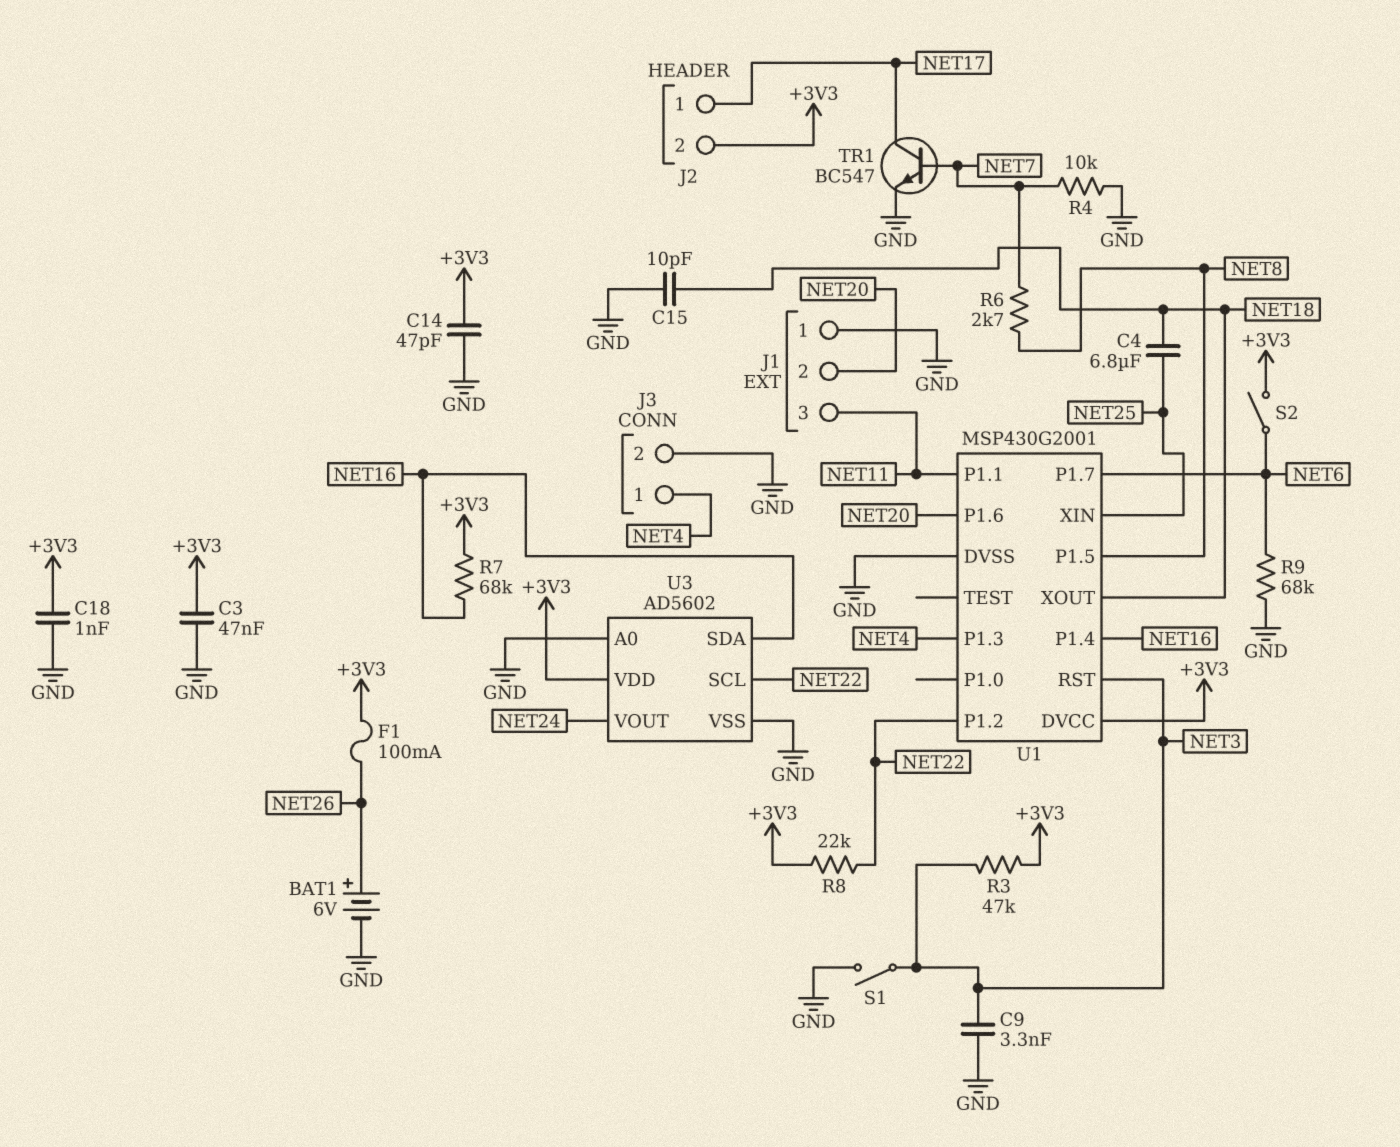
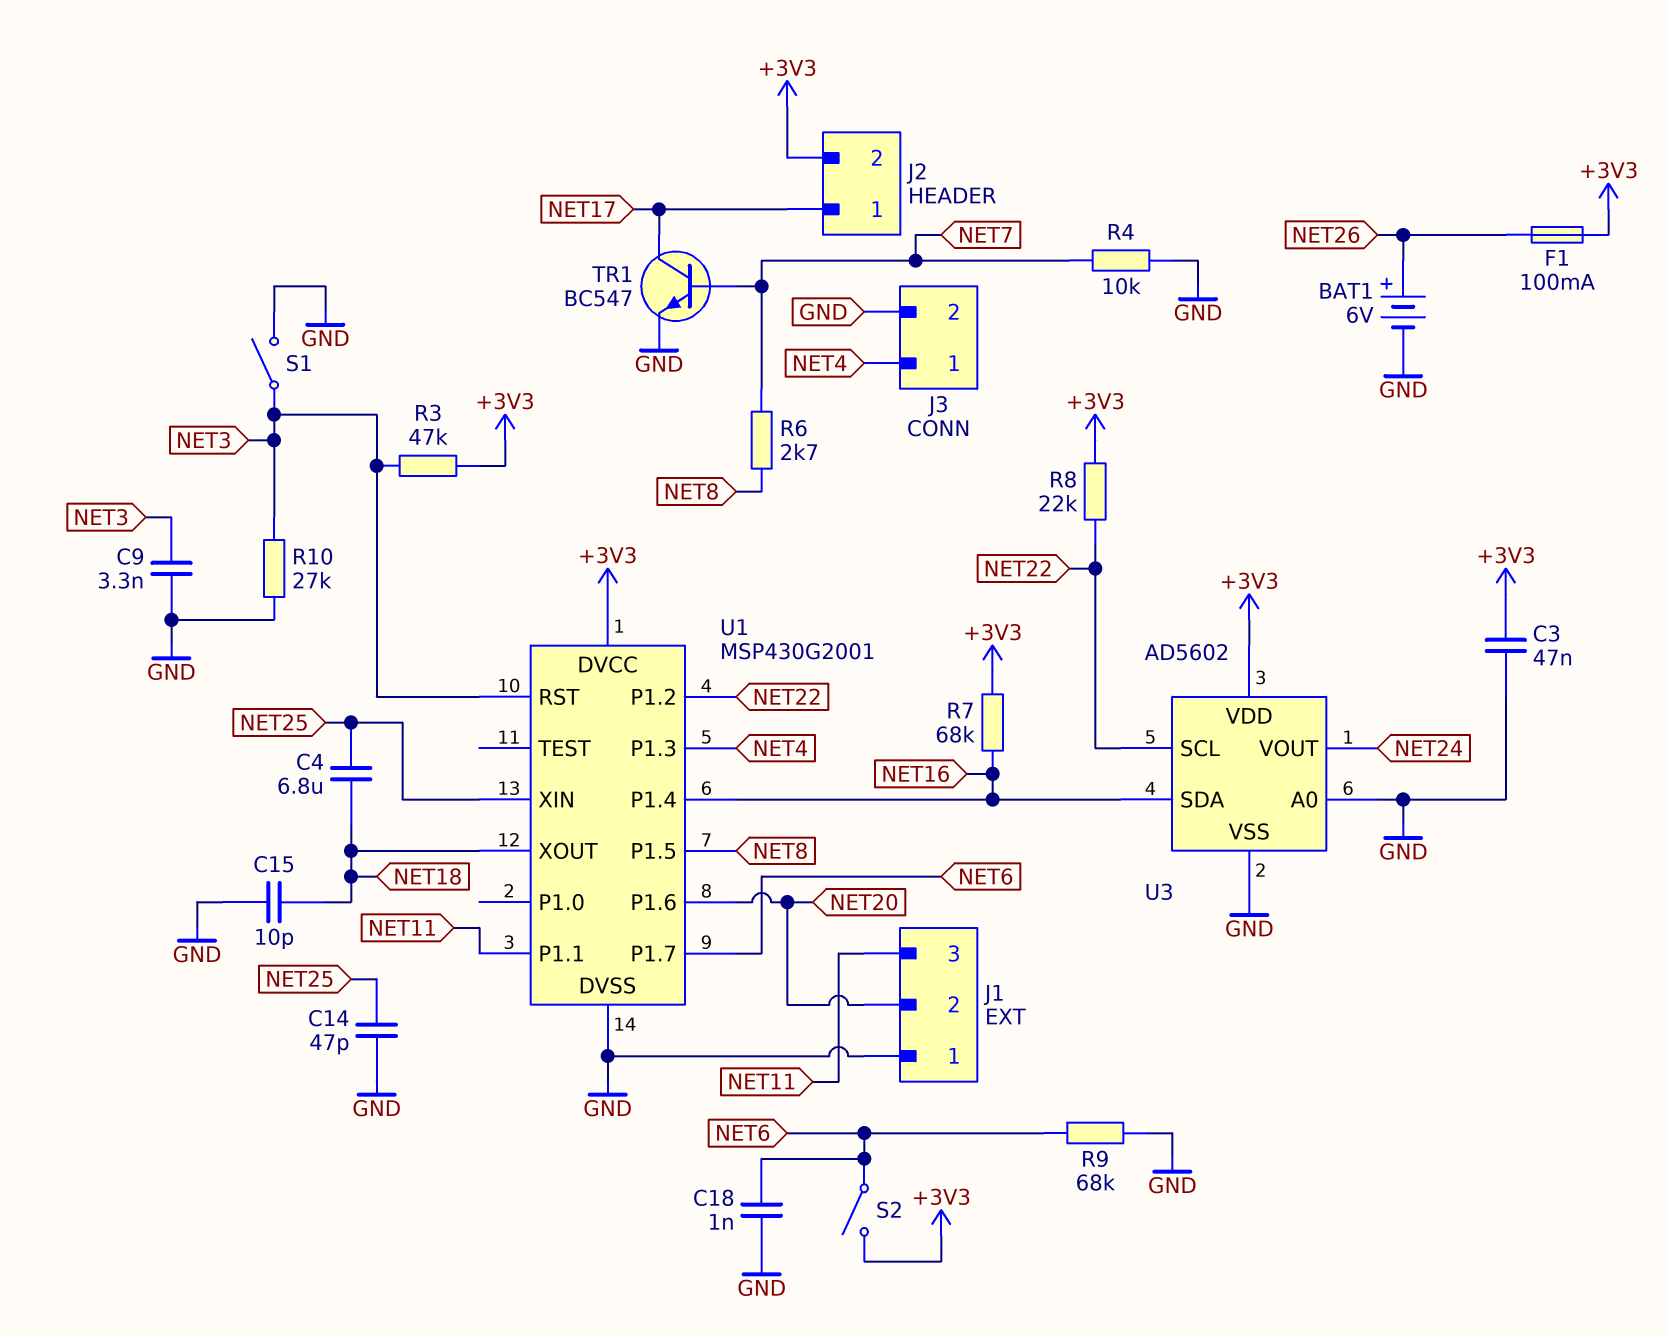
C14: 47pF (+3V3, GND) -> 47pF (GND, NET25)
C18: 1nF (+3V3, GND) -> 1nF (GND, NET6)
R10: none -> 27k (GND, NET3)

